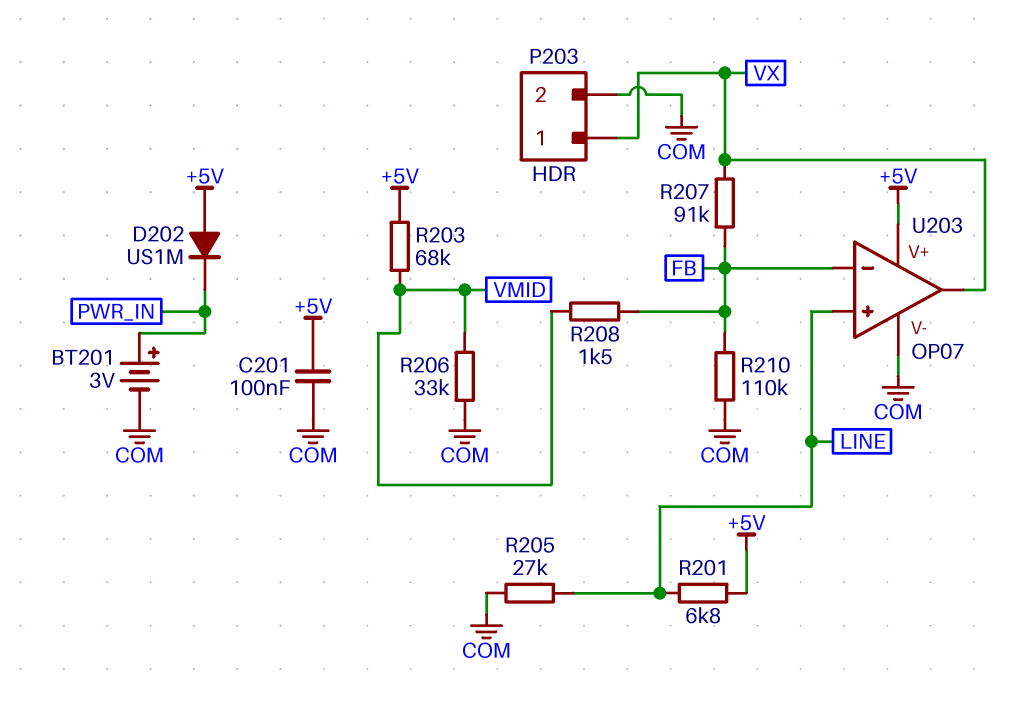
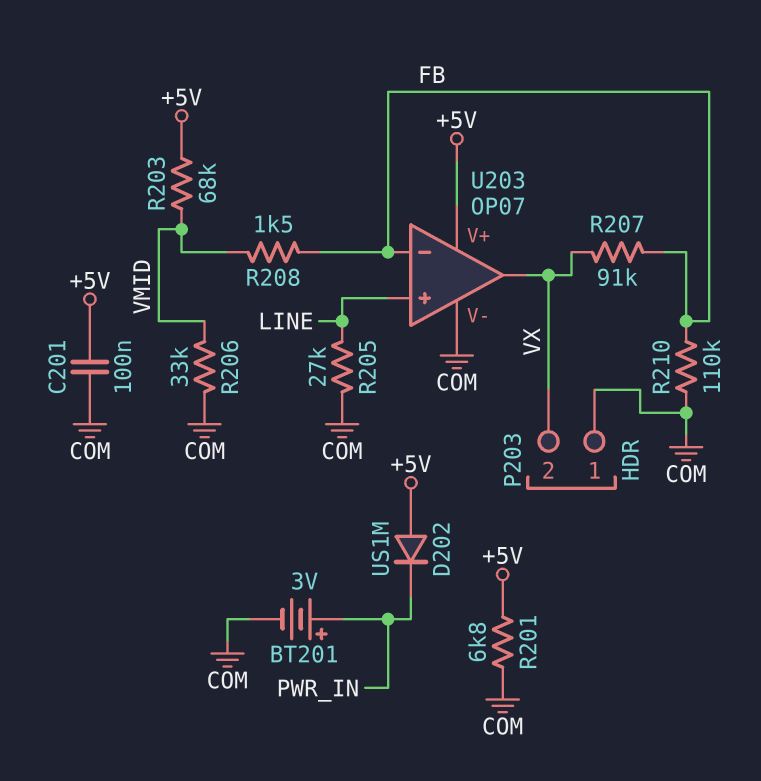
P203 pin 1: VX -> COM
P203 pin 2: COM -> VX
R201: 6.8k (+5V, LINE) -> 6.8k (+5V, COM)

